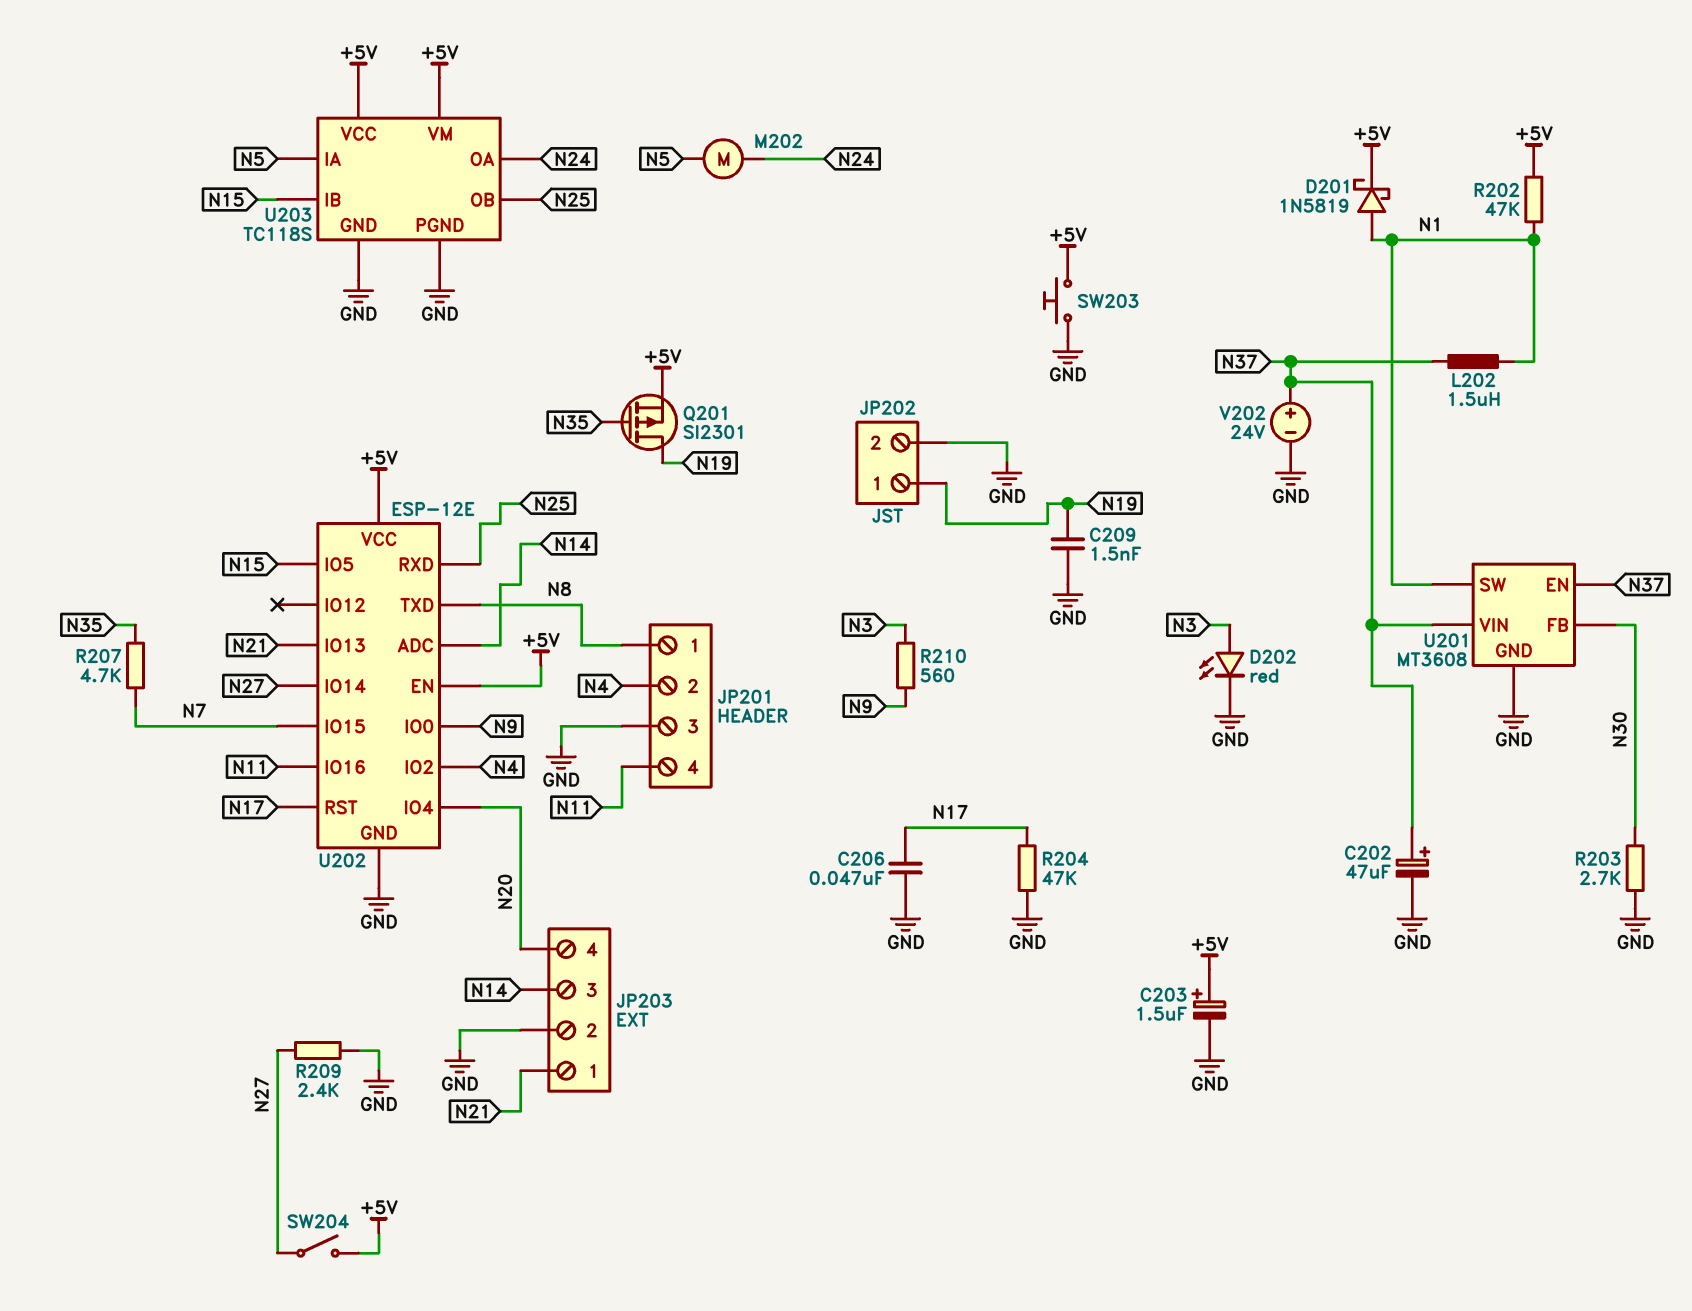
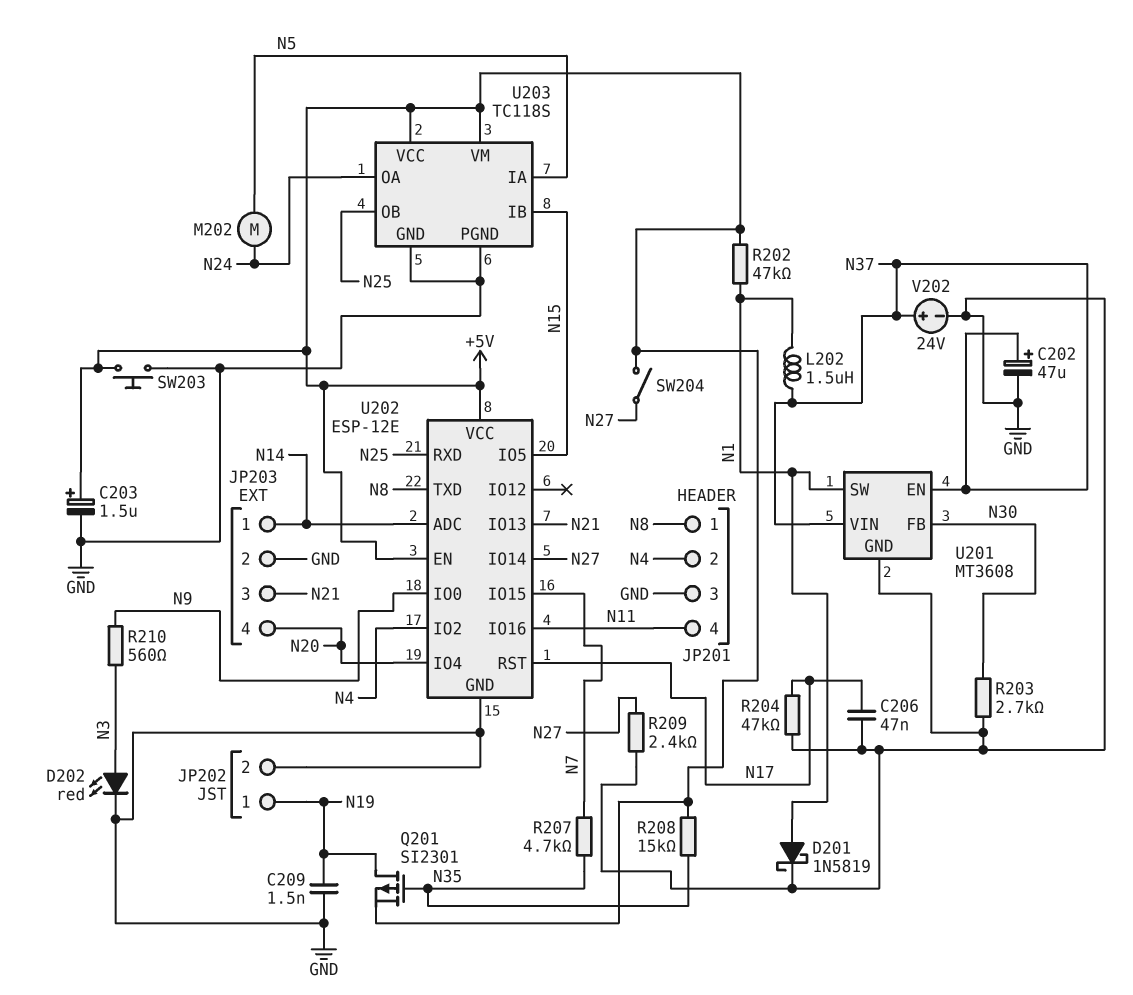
D201: schottky 1N5819 (A N1, K +5V) -> schottky 1N5819 (A N1, K GND)
JP203 pin 1: N21 -> N14
JP203 pin 3: N14 -> N21
R208: none -> 15k (+5V, N35)

